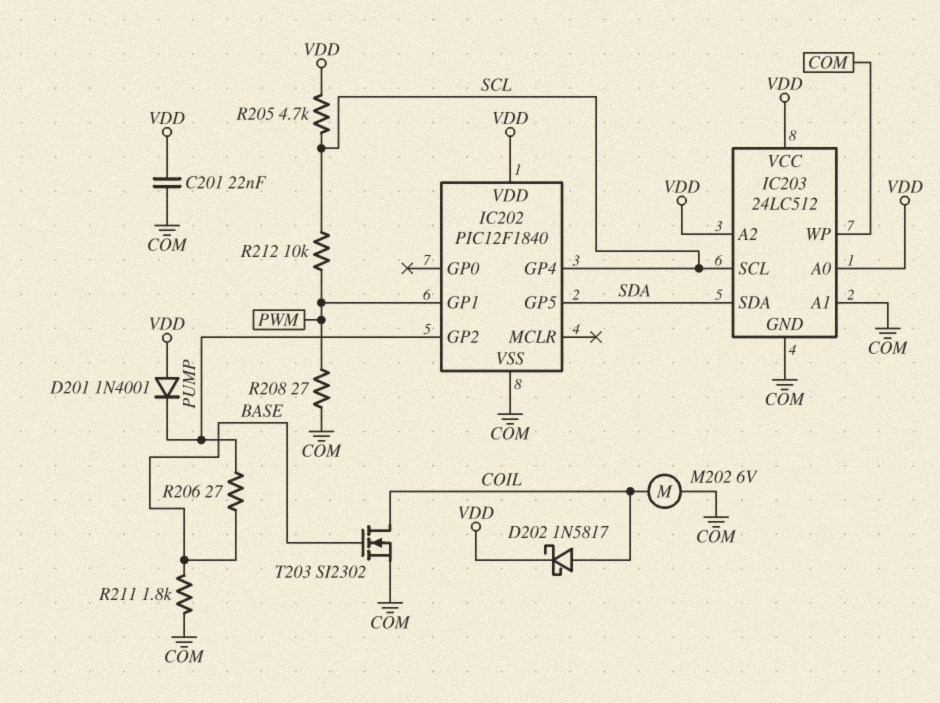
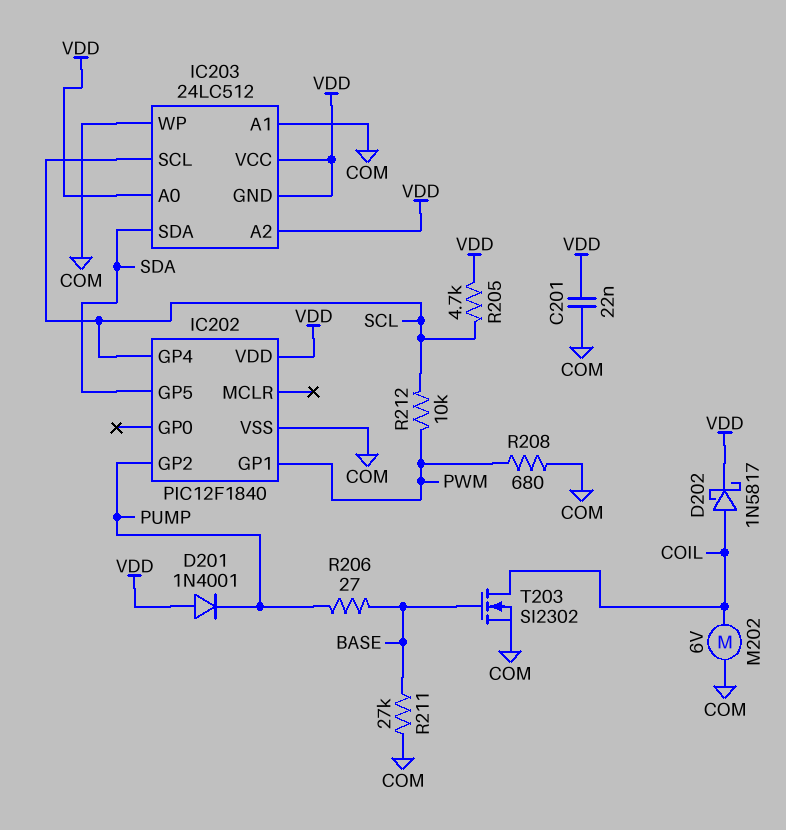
IC203 pin GND: COM -> VDD
R208: 27 (COM, PWM) -> 680 (COM, PWM)
R211: 1.8k (BASE, COM) -> 27k (BASE, COM)

